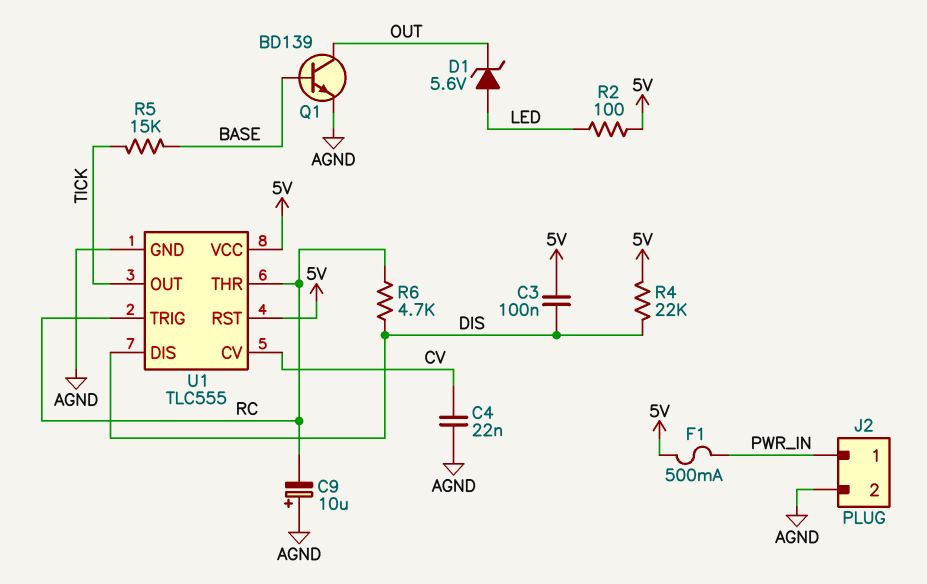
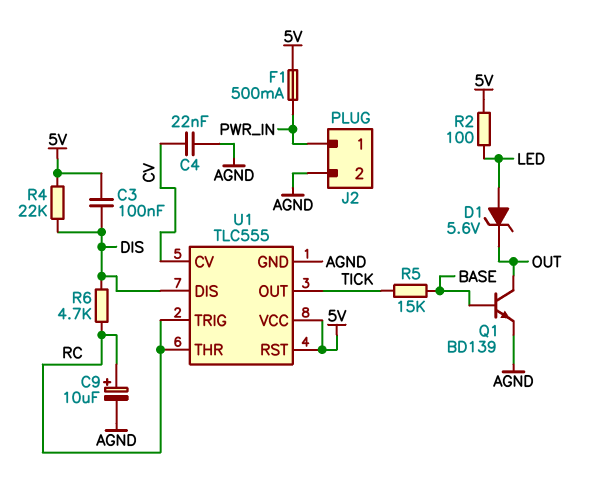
C9: 10uF (plus AGND, minus RC) -> 10uF (plus RC, minus AGND)

